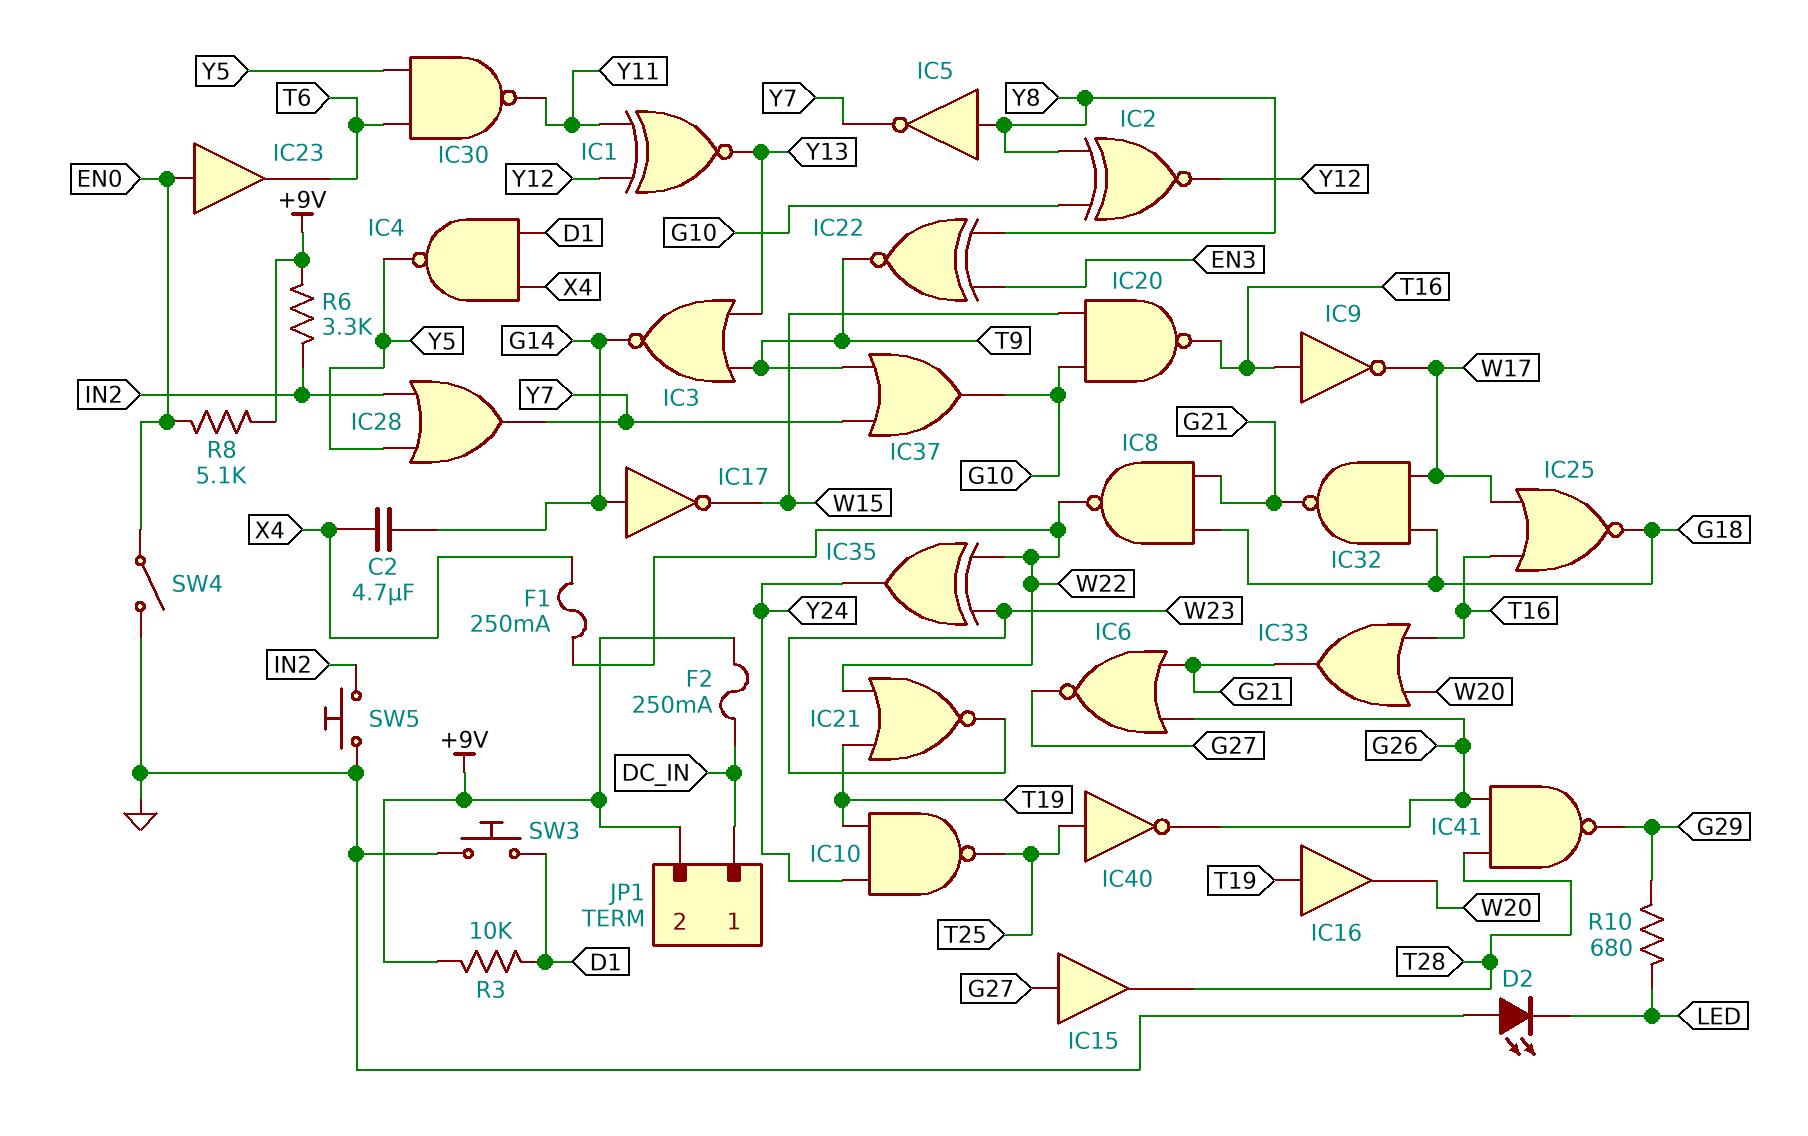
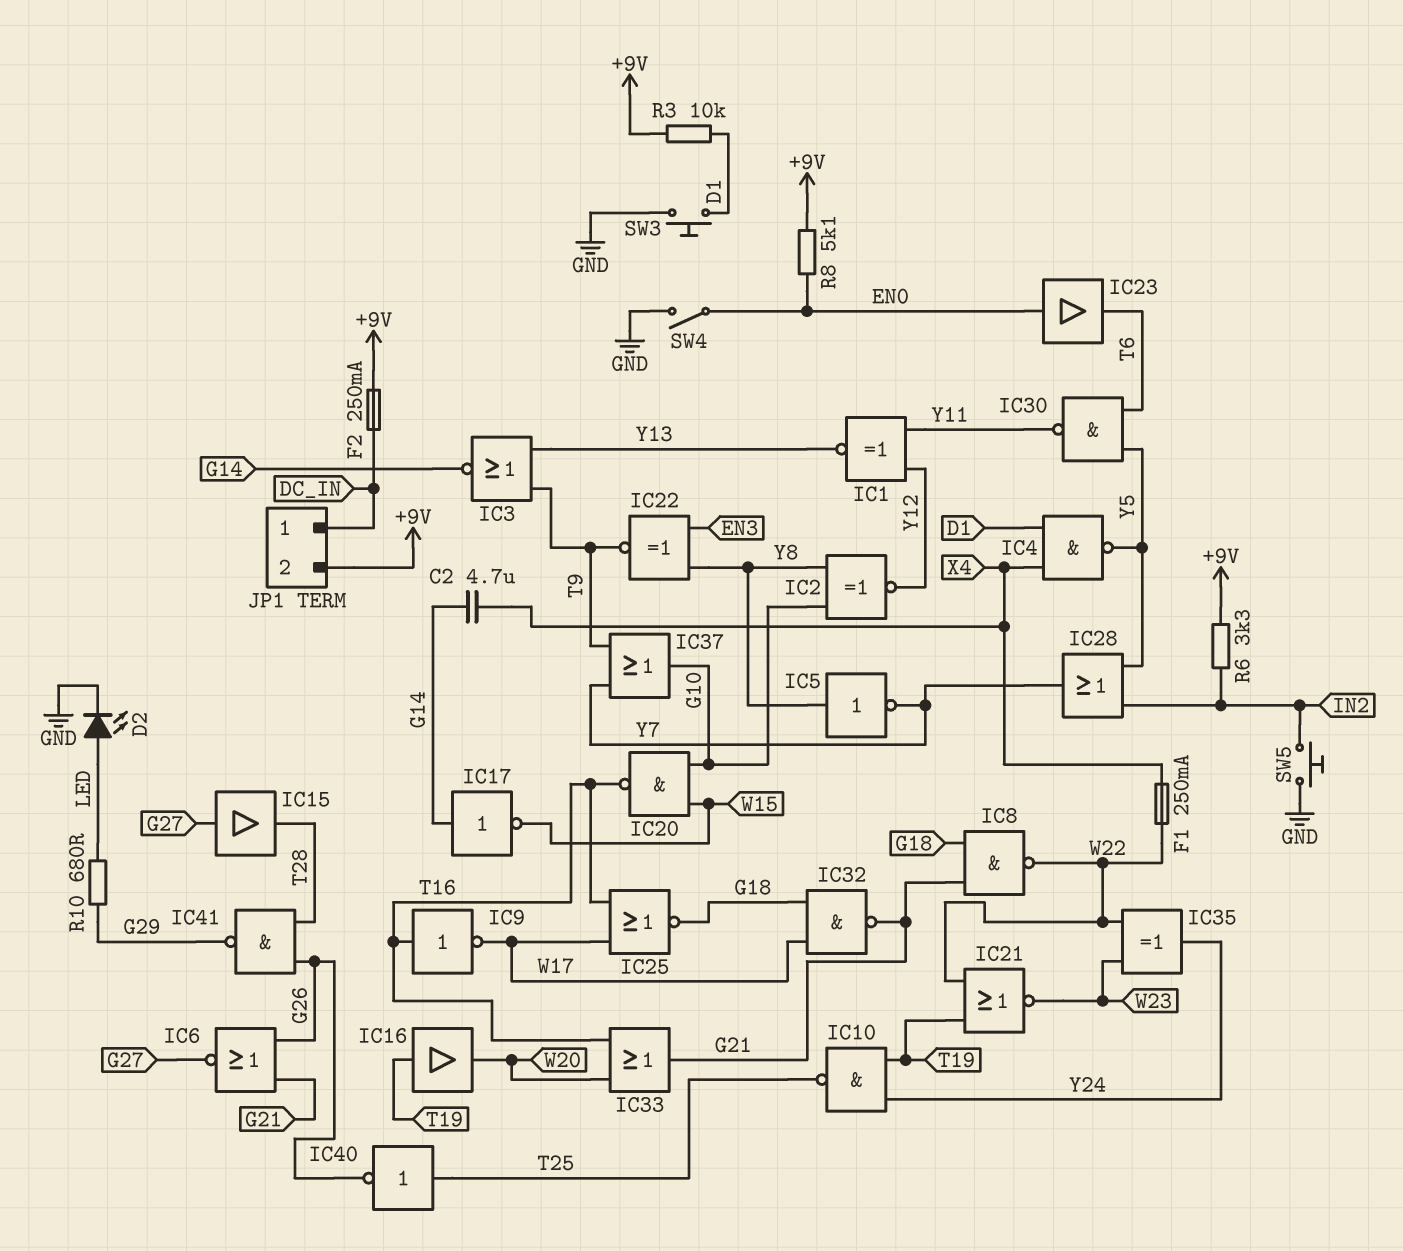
D2: LED (A GND, K LED) -> LED (A LED, K GND)

